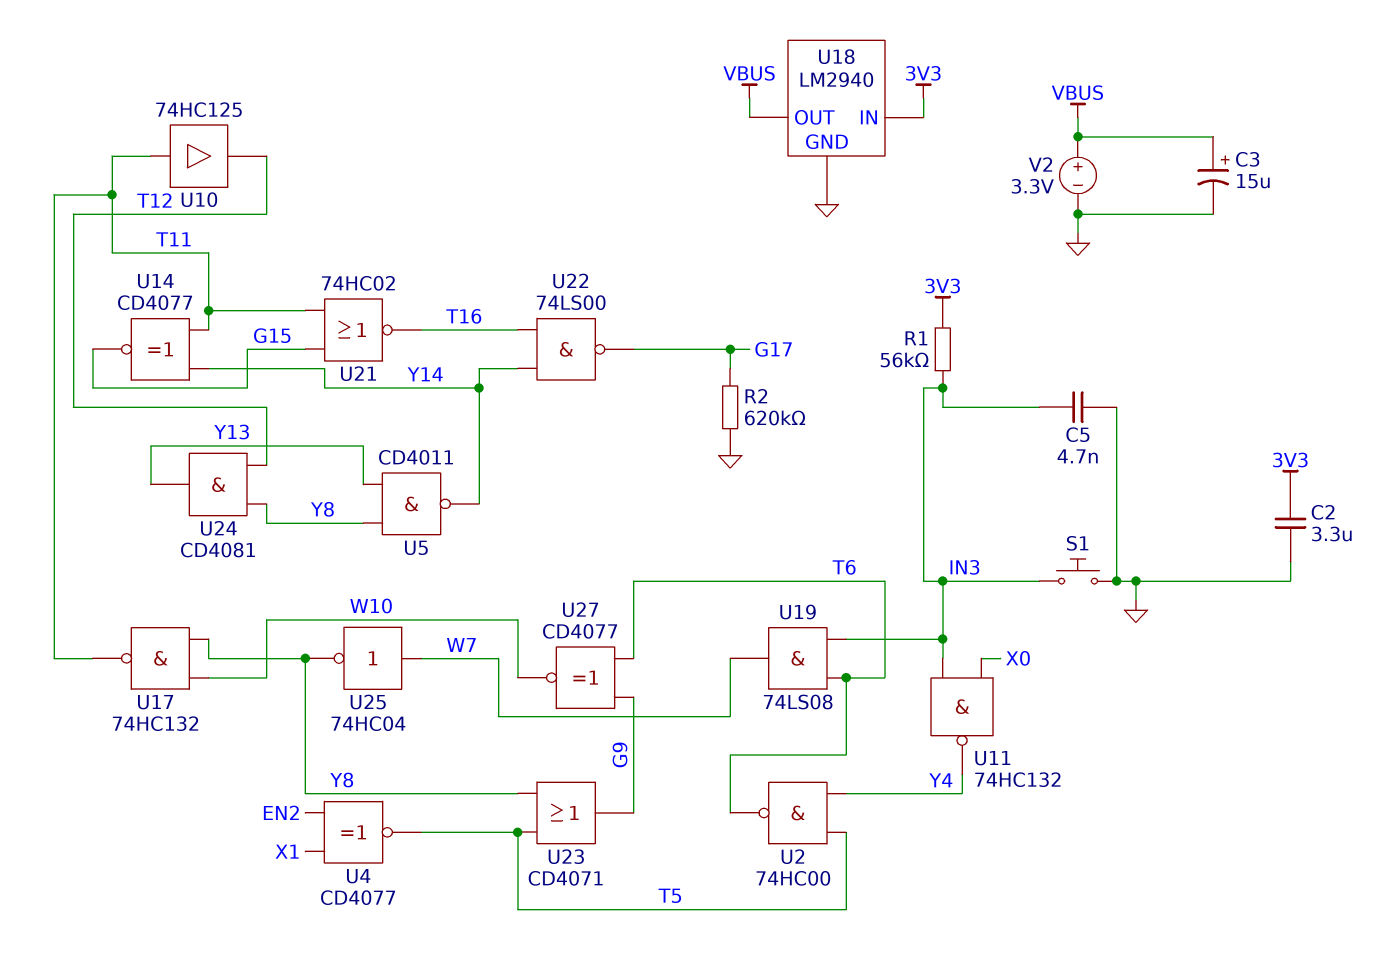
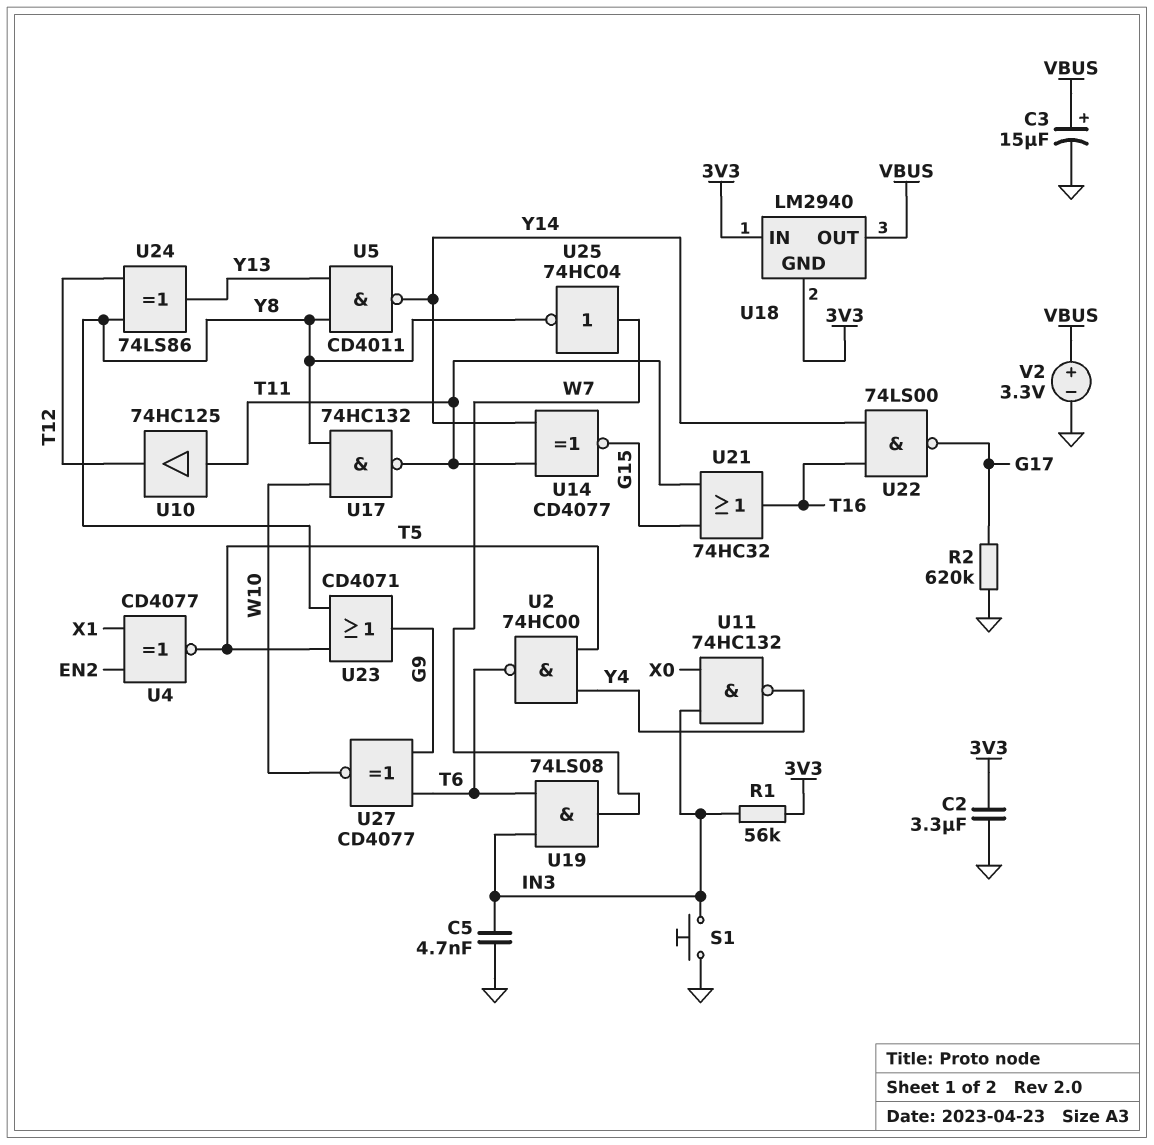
U18 pin GND: GND -> 3V3
U21: NOR 74HC02 (in G15, in T11, out T16) -> OR 74HC32 (in G15, in T11, out T16)
U24: AND CD4081 (in T12, in Y8, out Y13) -> XOR 74LS86 (in T12, in Y8, out Y13)

